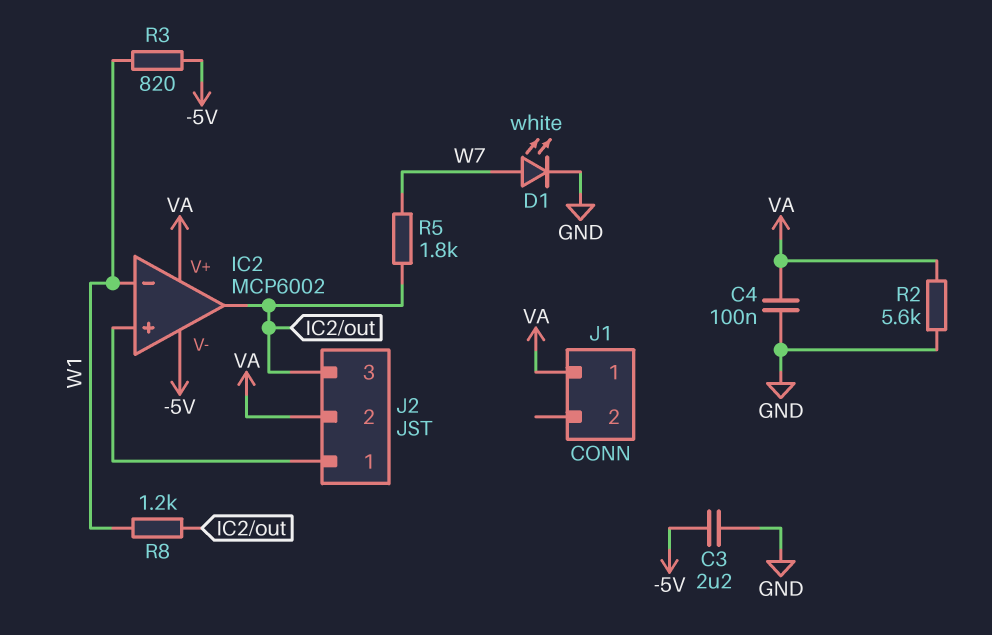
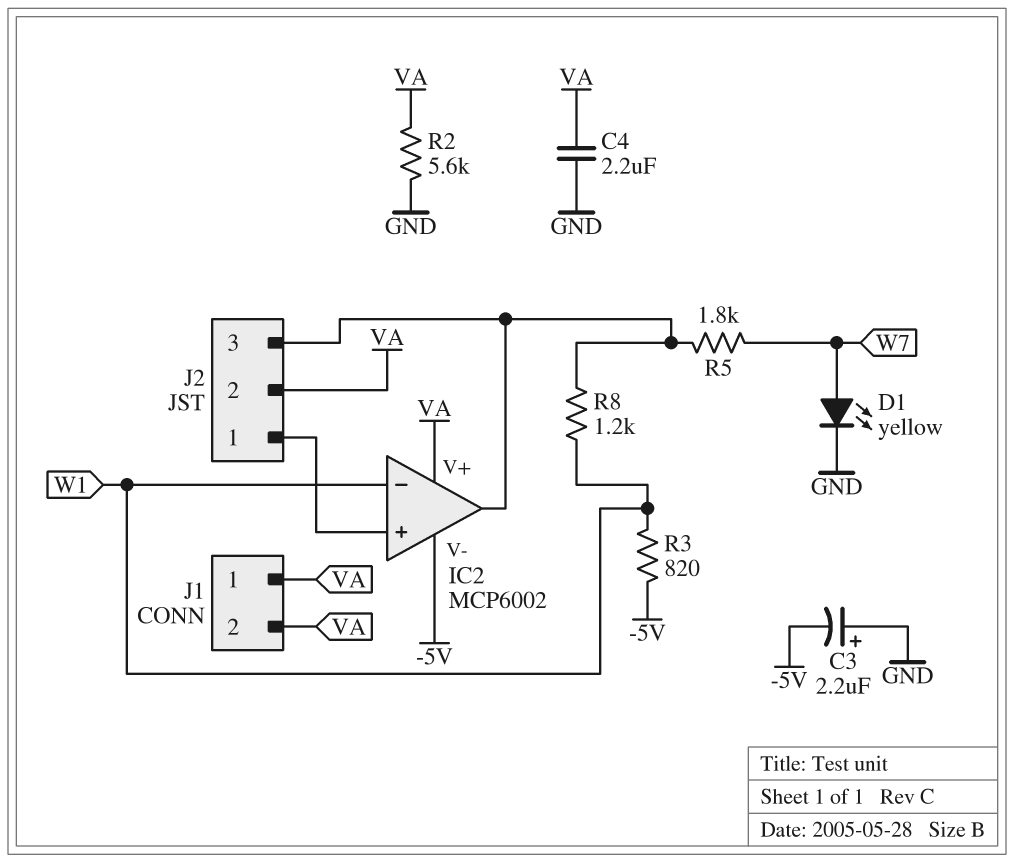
C3: 2.2uF (-5V, GND) -> 2.2uF (plus GND, minus -5V)
C4: 100nF (GND, VA) -> 2.2uF (GND, VA)
D1: LED white (A W7, K GND) -> LED yellow (A W7, K GND)
J1 pin 2: none -> VA

